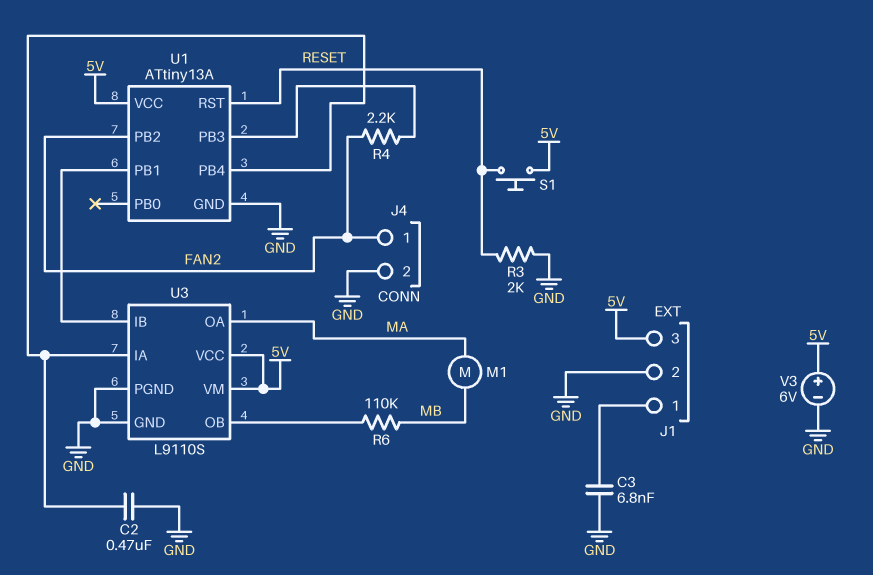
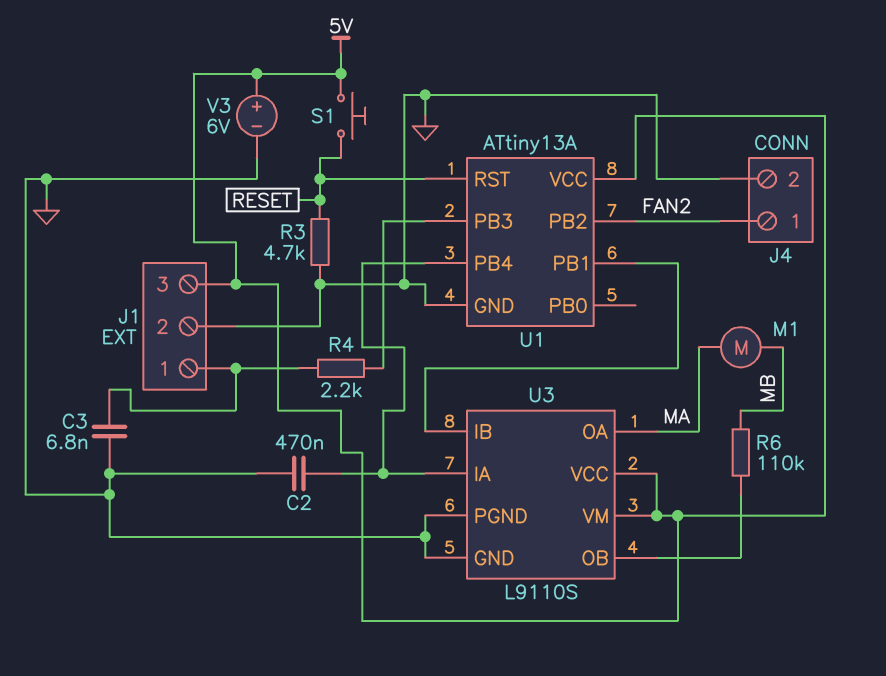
R3: 2k (GND, RESET) -> 4.7k (GND, RESET)
R4: 2.2k (FAN2, U1/PB3) -> 2.2k (J1/1, U1/PB3)

